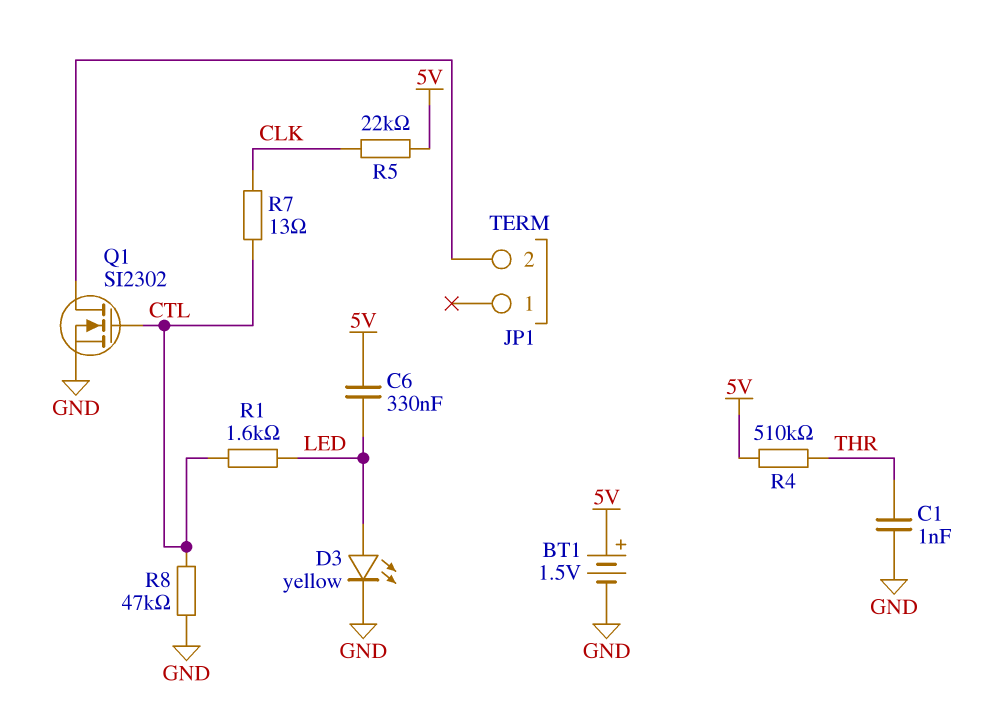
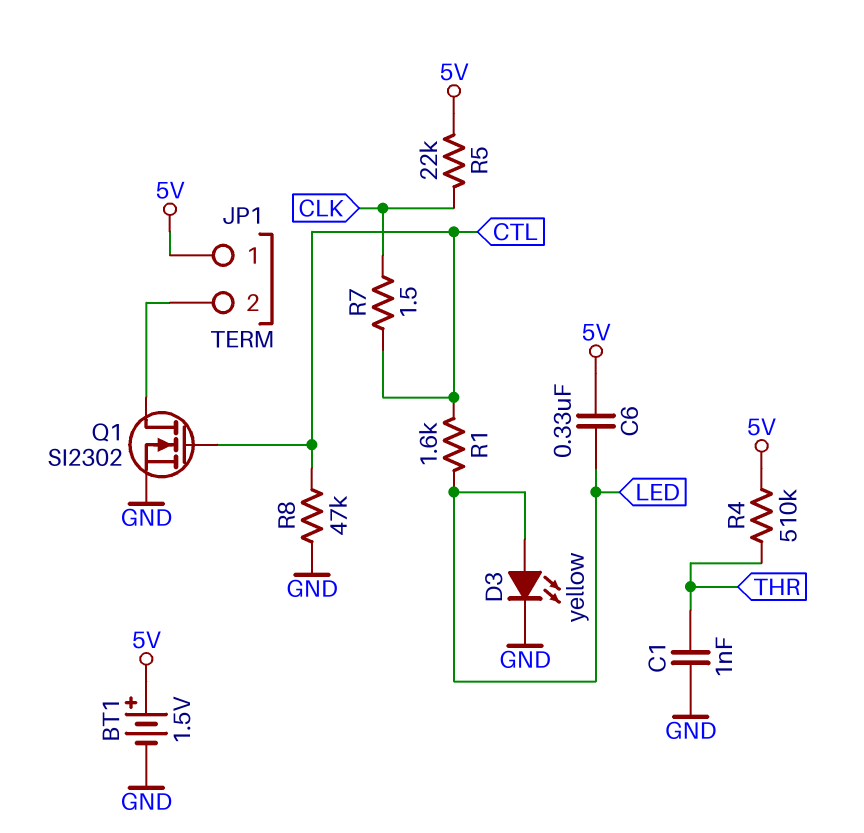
JP1 pin 1: none -> 5V
R7: 13 (CLK, CTL) -> 1.5 (CLK, CTL)

